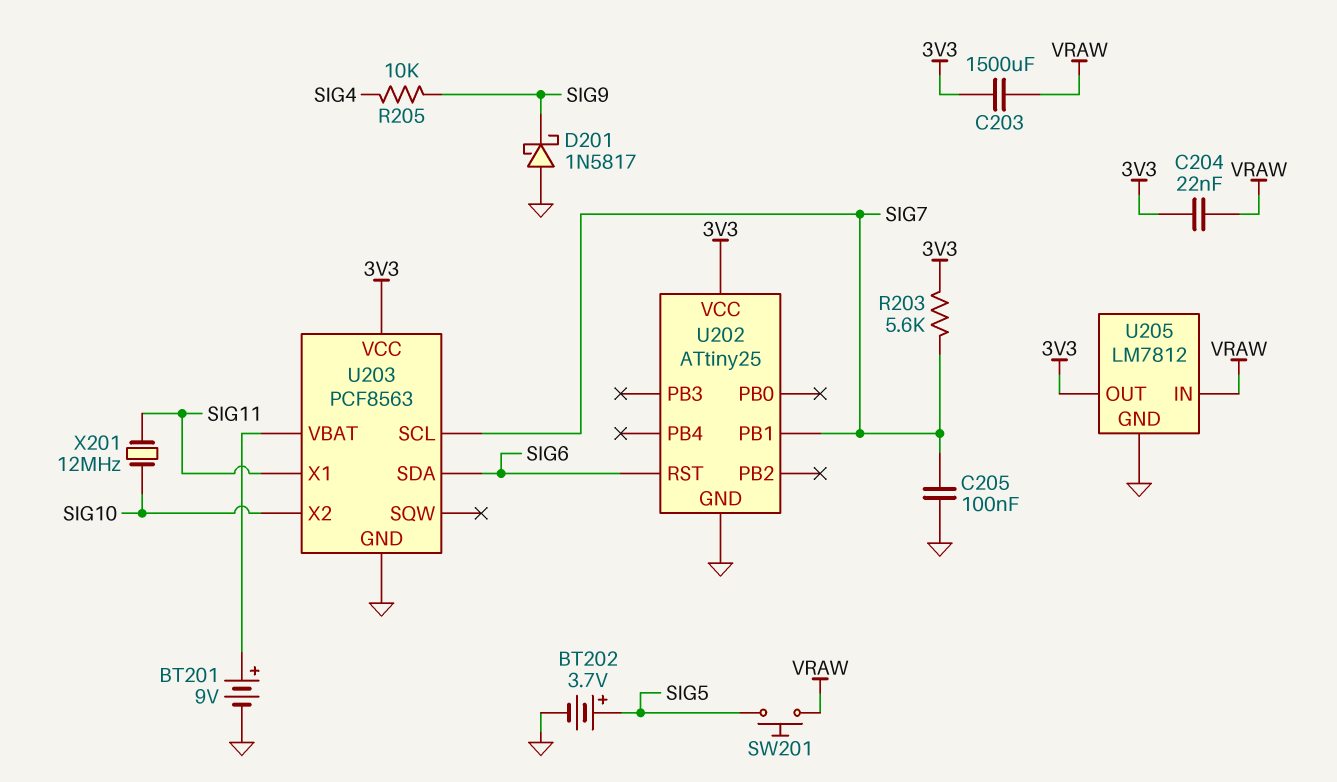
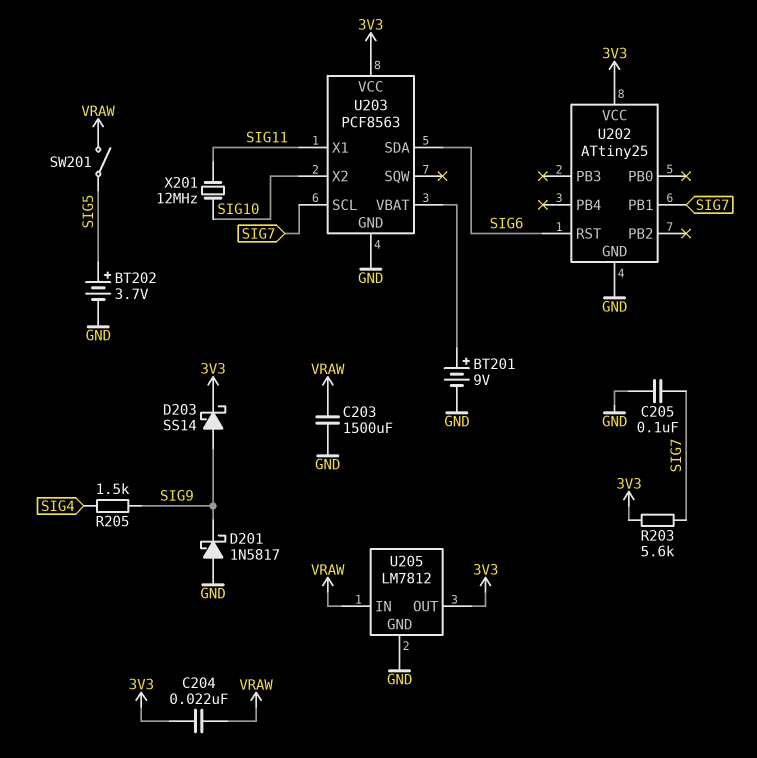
C203: 1500uF (3V3, VRAW) -> 1500uF (GND, VRAW)
D203: none -> schottky SS14 (A SIG9, K 3V3)
R205: 10k (SIG4, SIG9) -> 1.5k (SIG4, SIG9)
SW201: button (SIG5, VRAW) -> switch (SIG5, VRAW)

